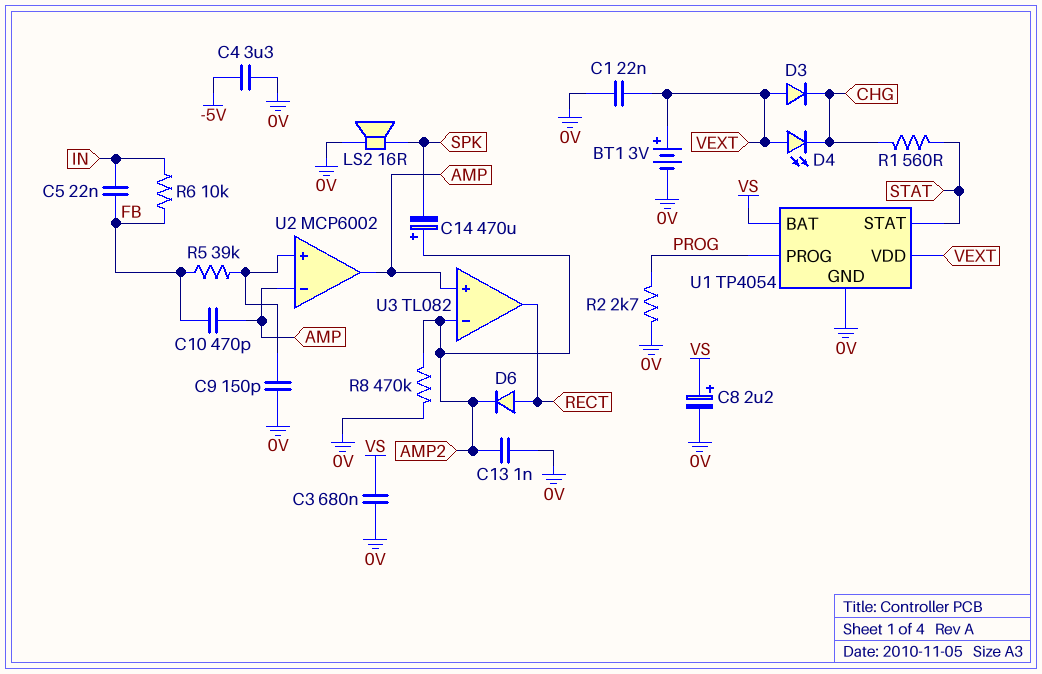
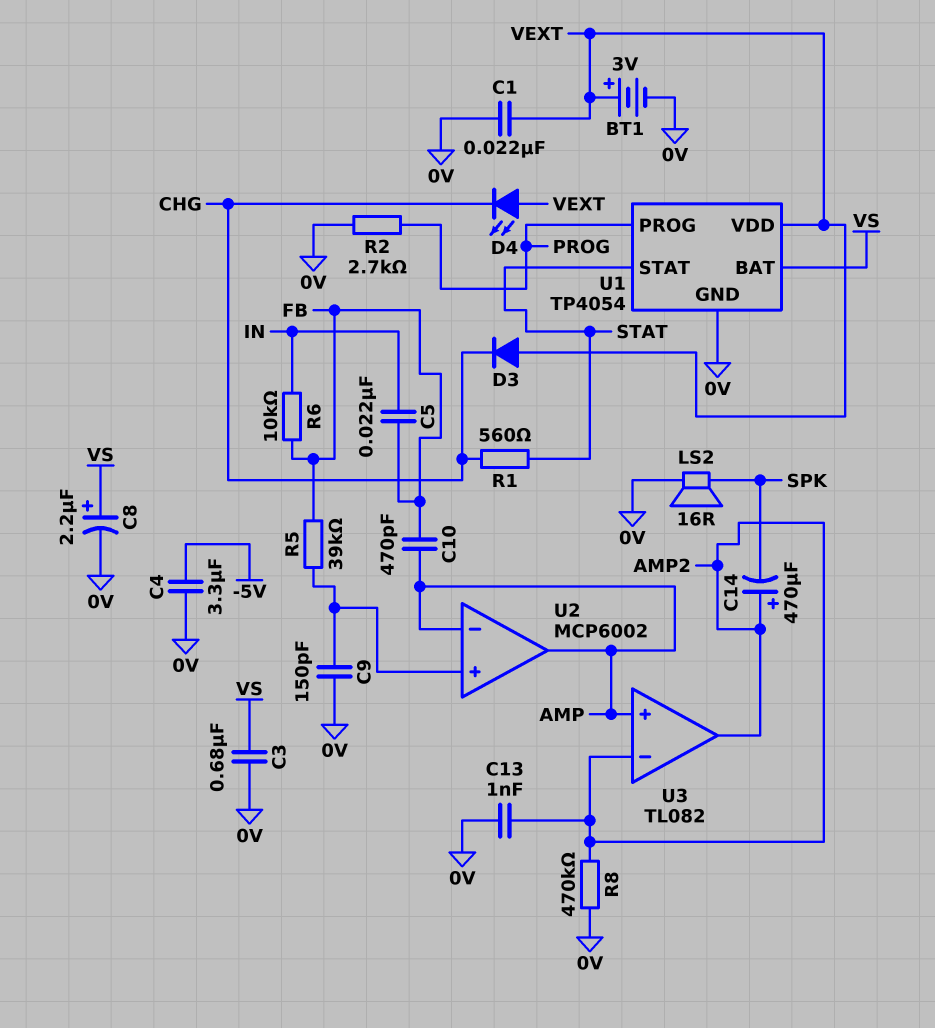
D6: diode (A RECT, K AMP2) -> none
U3 pin out: RECT -> AMP2

